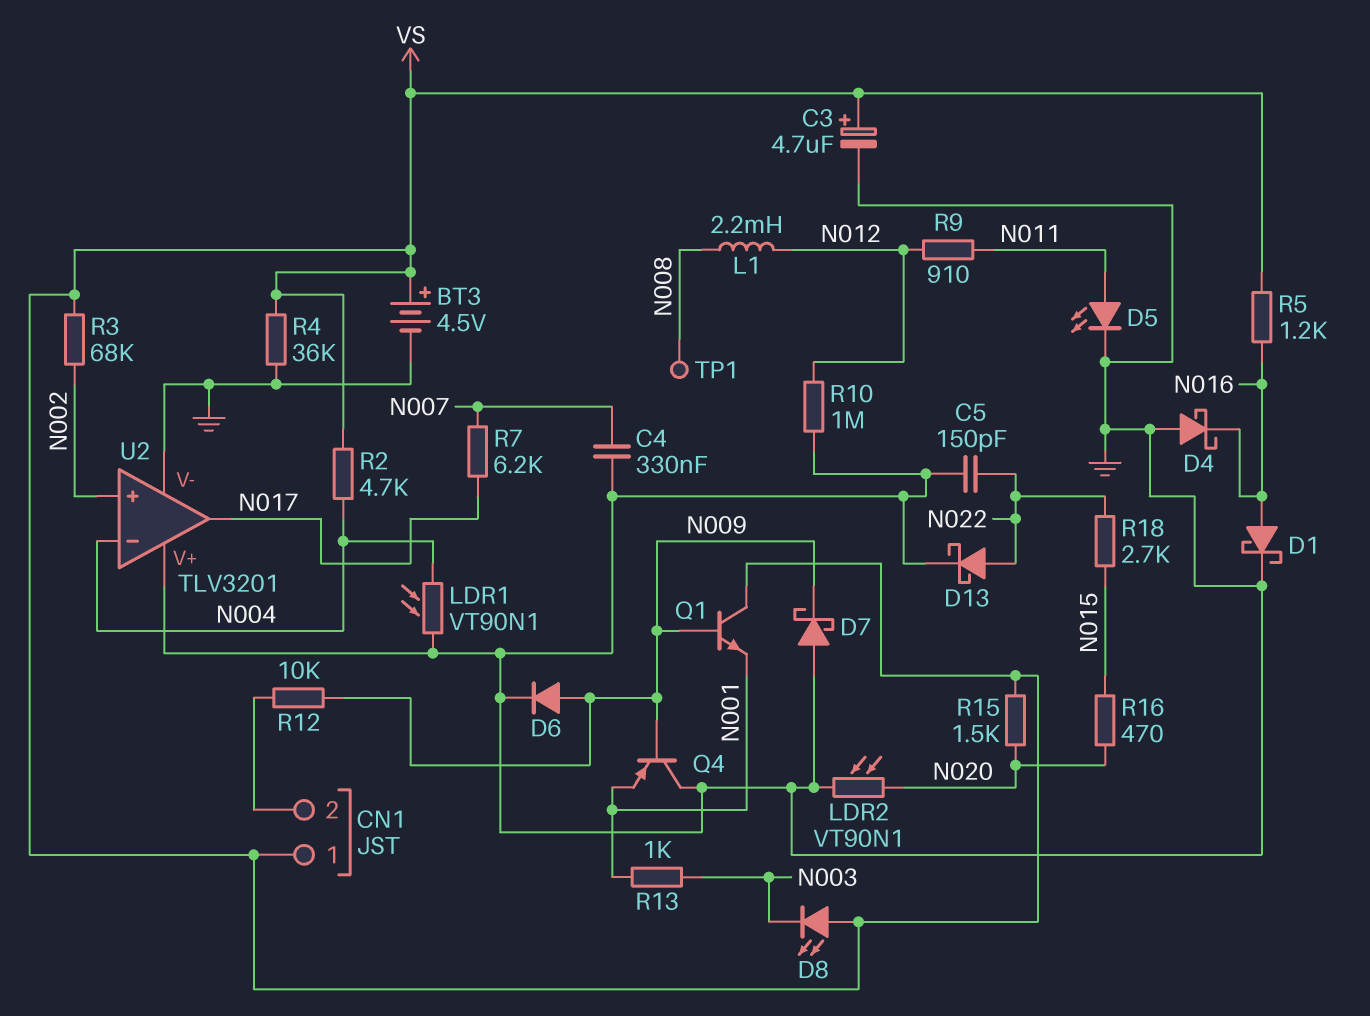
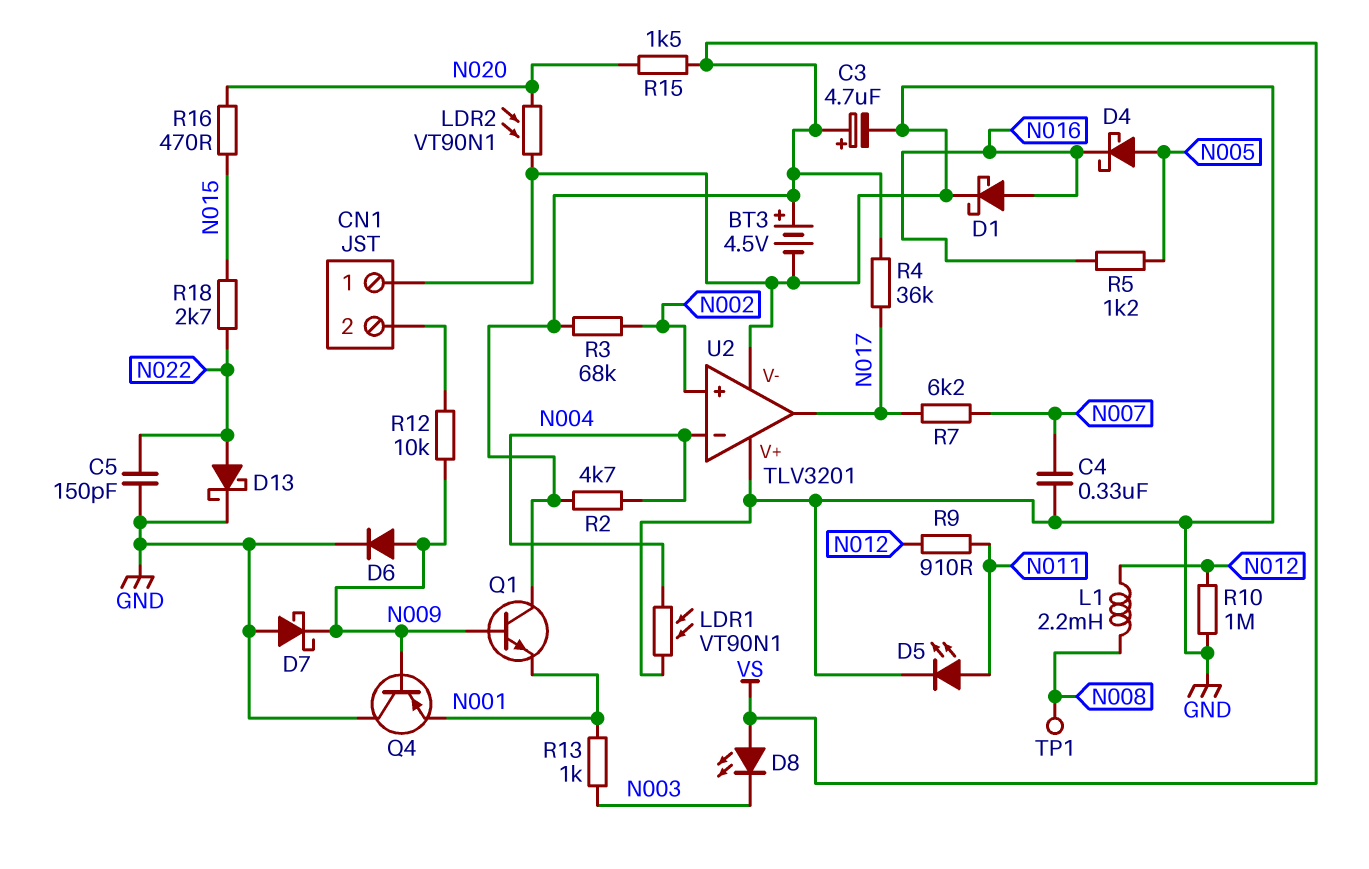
CN1 pin 1: VS -> GND
D4: schottky (A GND, K N016) -> schottky (A N005, K N016)
R4: 36k (GND, VS) -> 36k (N017, VS)
R5: 1.2k (N016, VS) -> 1.2k (N005, N016)

